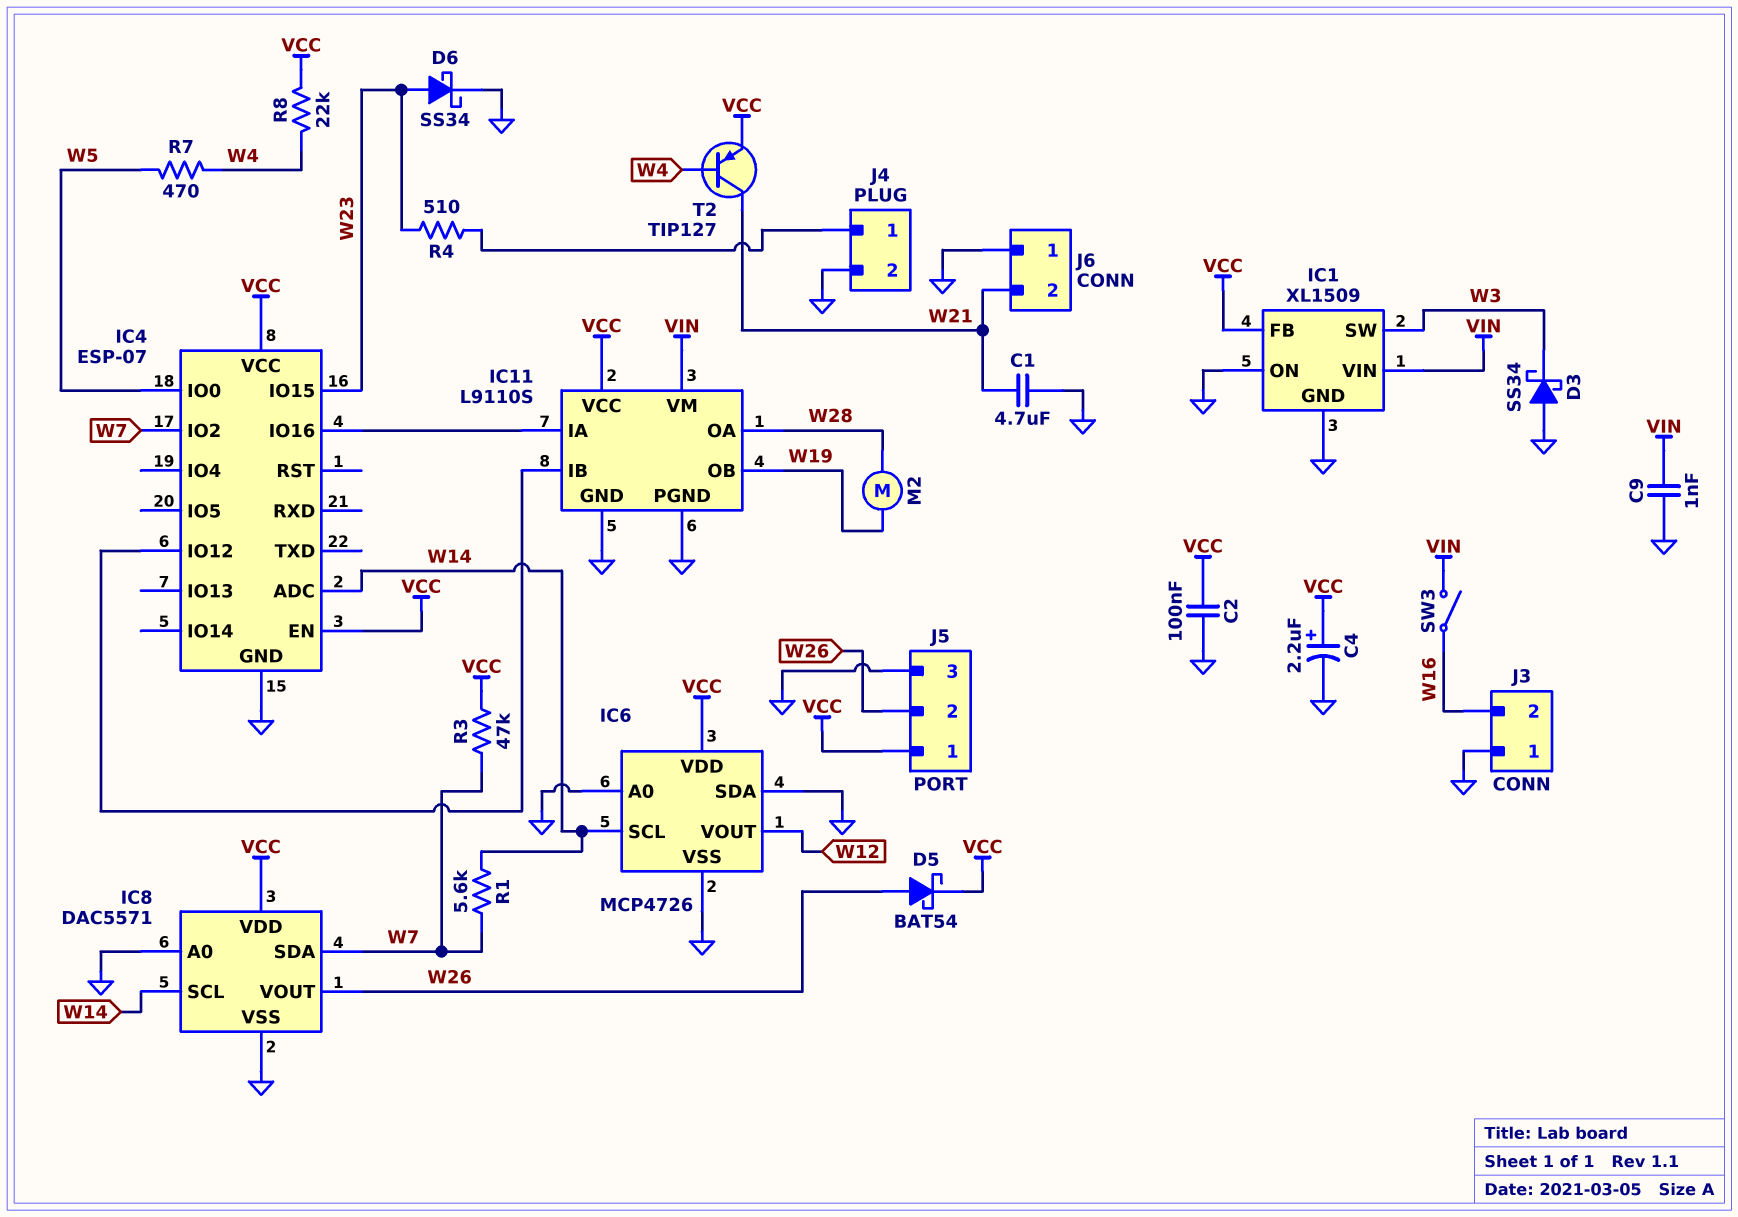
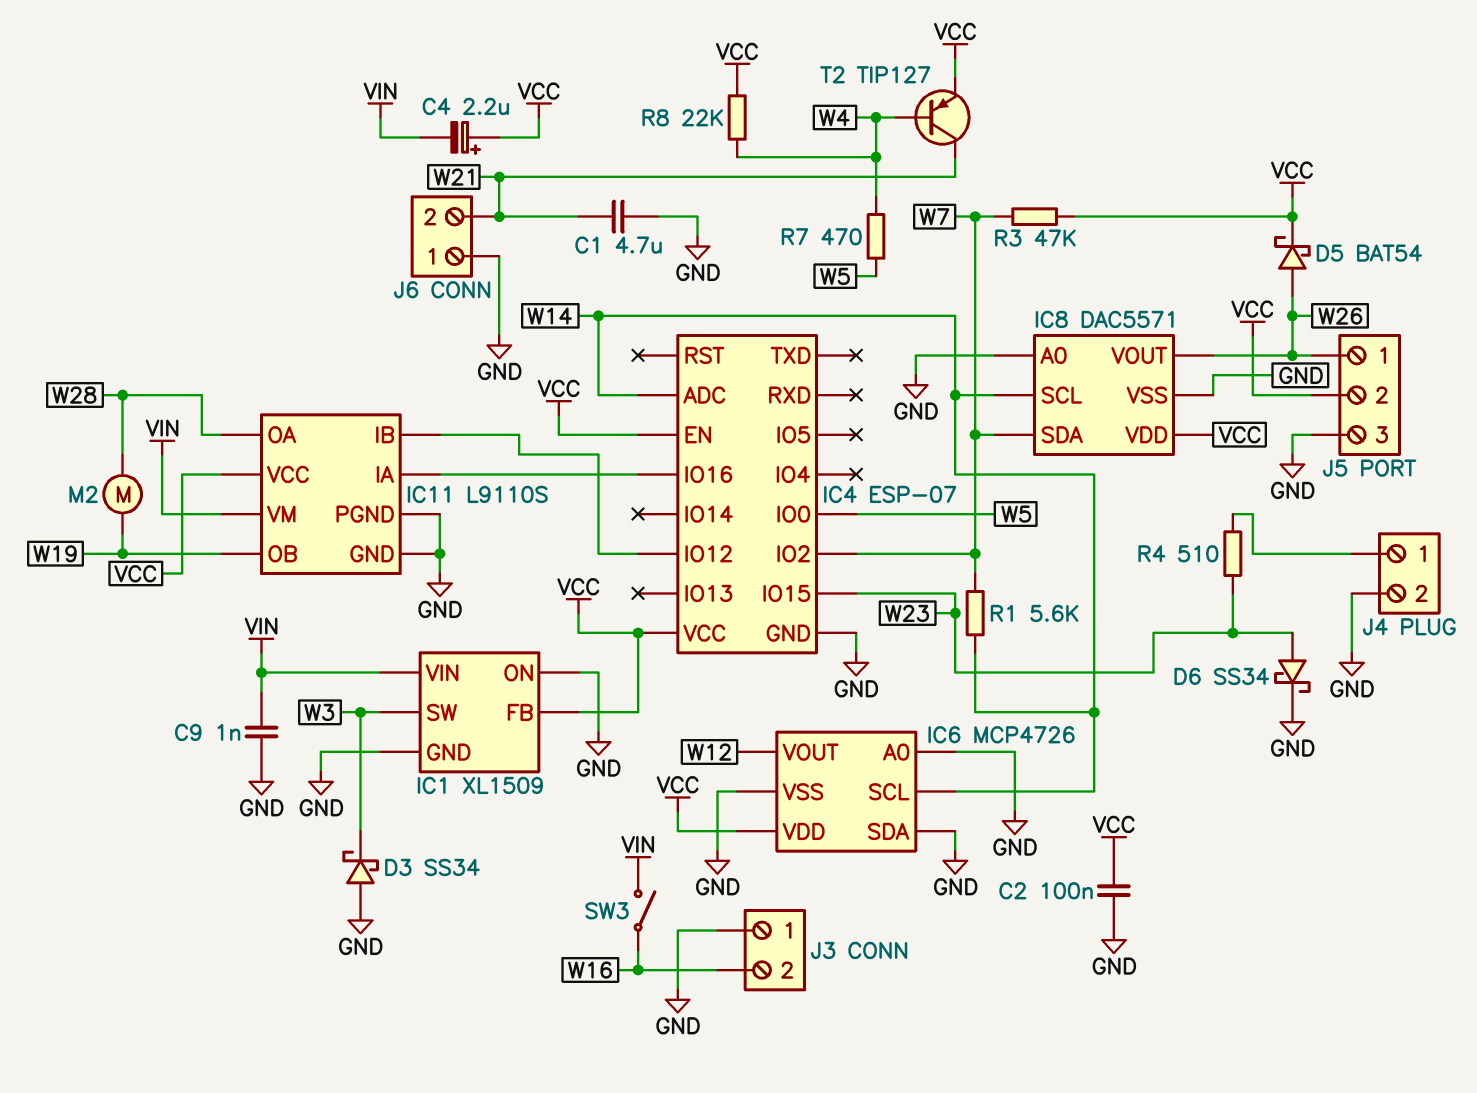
C4: 2.2uF (plus VCC, minus GND) -> 2.2uF (plus VCC, minus VIN)
J5 pin 1: VCC -> W26
J5 pin 2: W26 -> VCC

